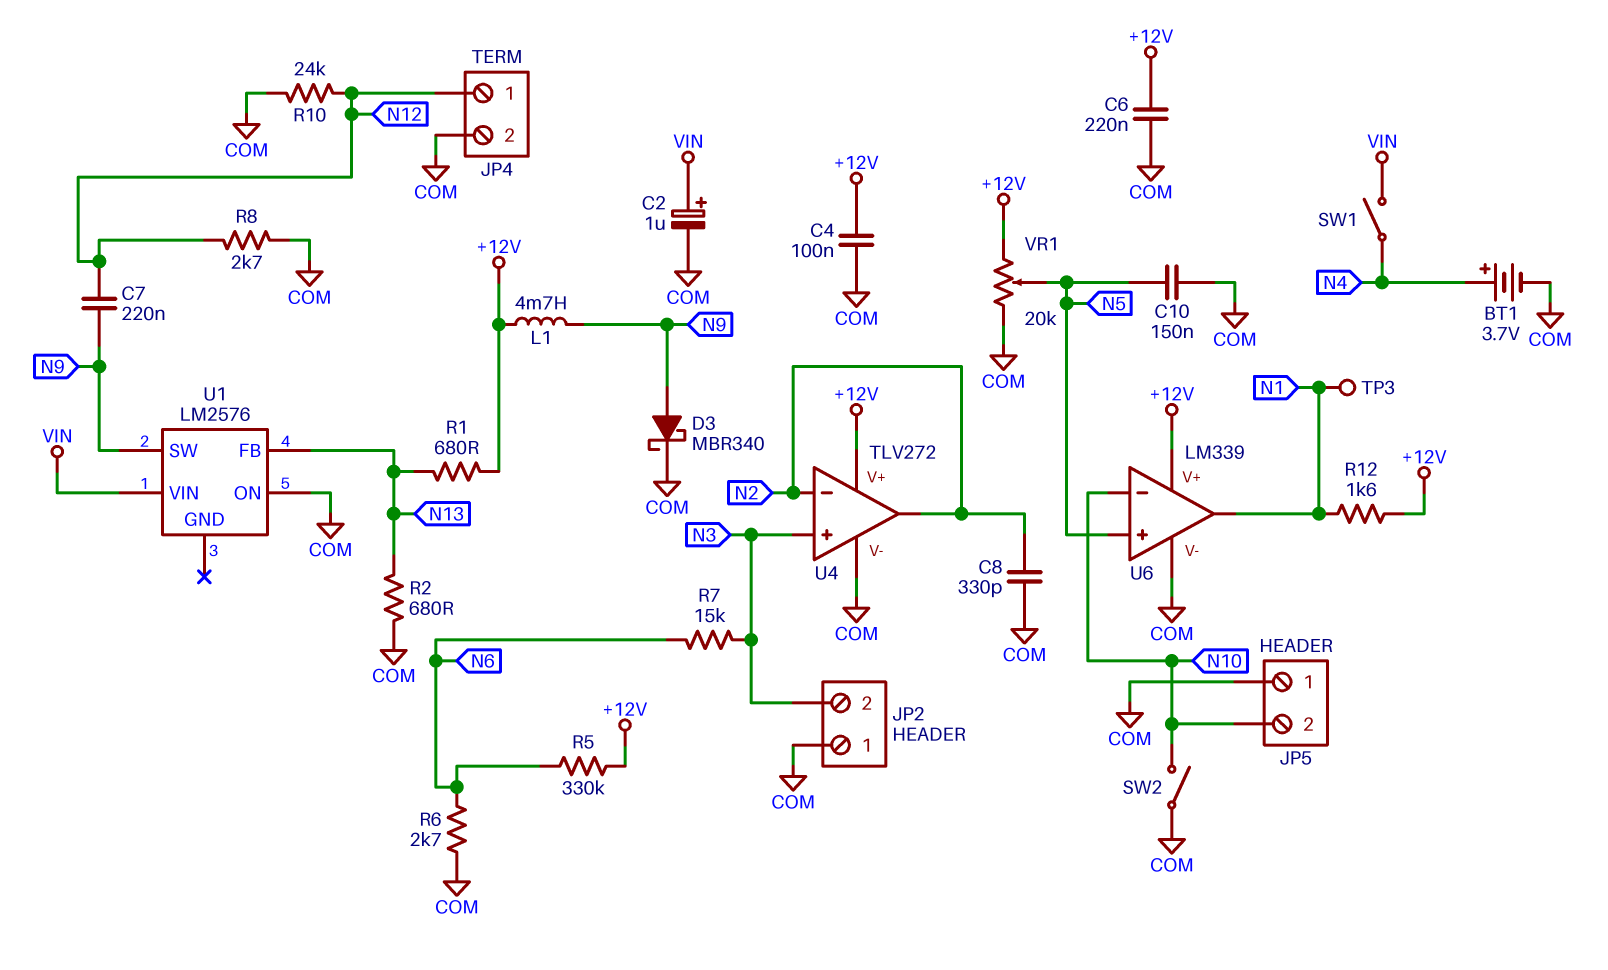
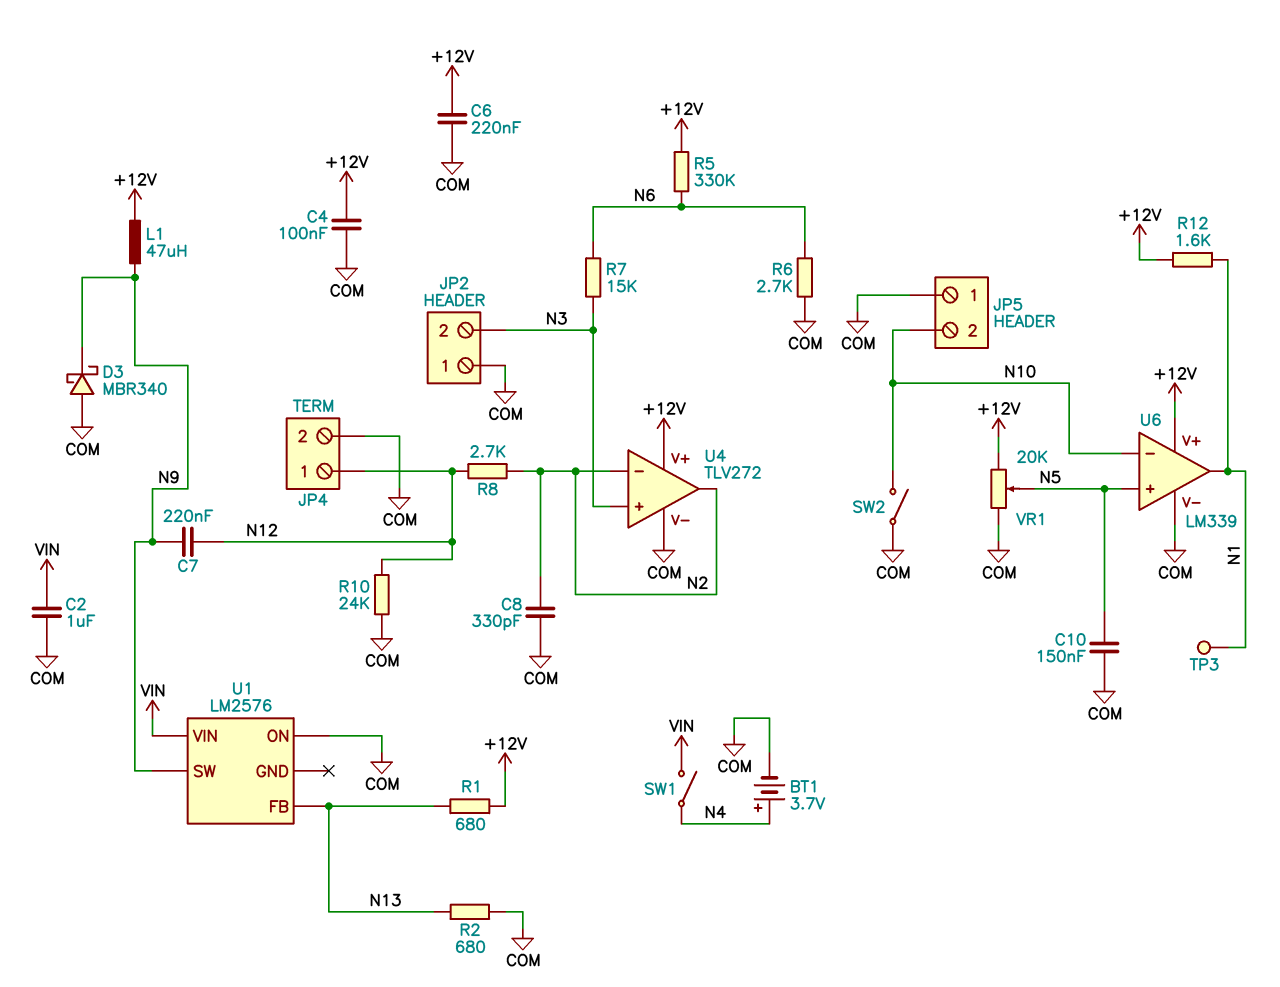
C2: 1uF (plus VIN, minus COM) -> 1uF (COM, VIN)
D3: schottky MBR340 (A N9, K COM) -> schottky MBR340 (A COM, K N9)
L1: 4.7mH (+12V, N9) -> 47uH (+12V, N9)
R8: 2.7k (COM, N12) -> 2.7k (N2, N12)

